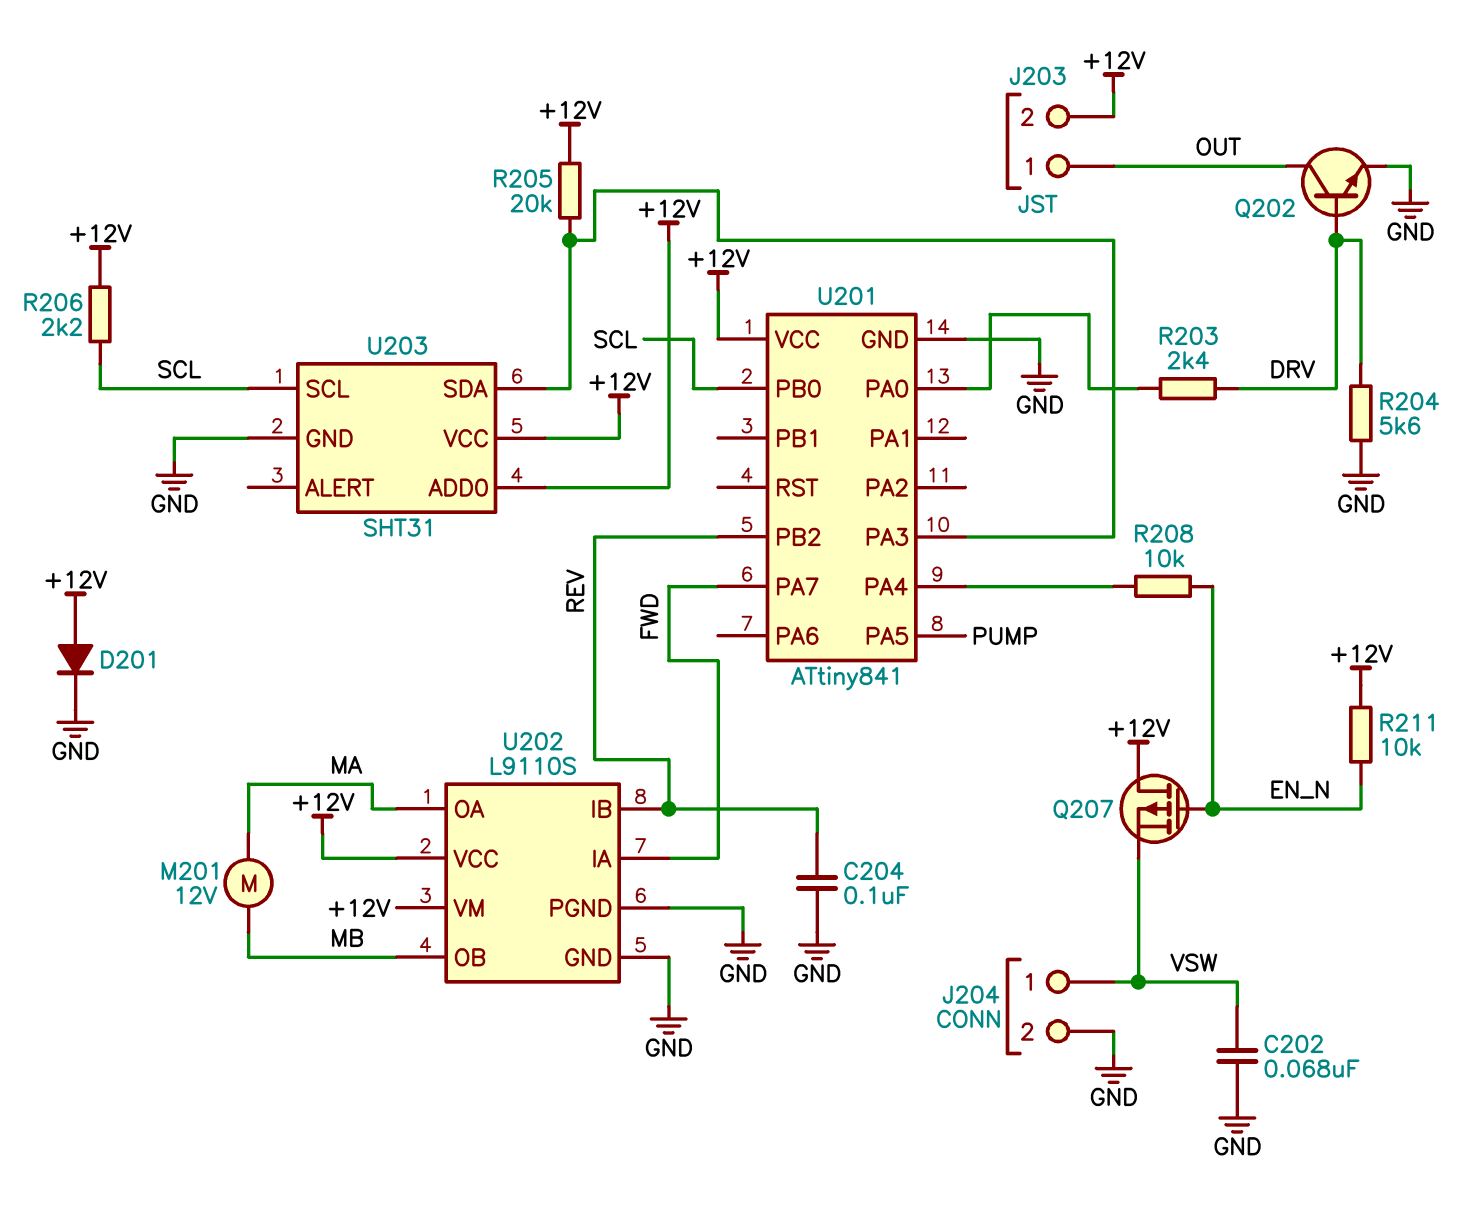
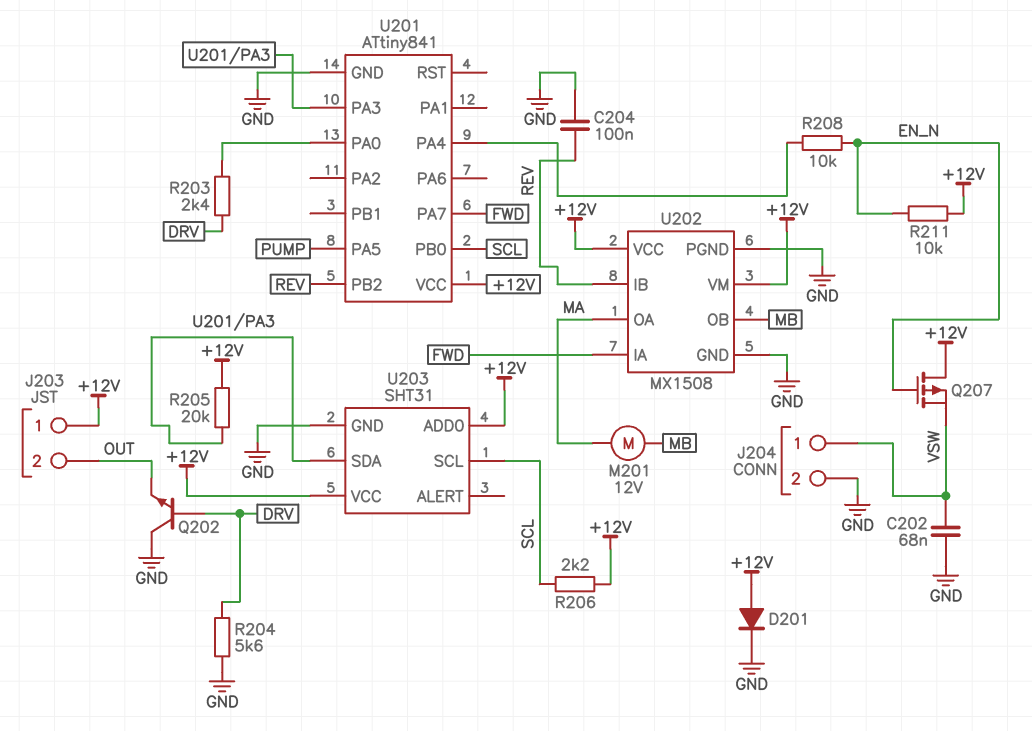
J203 pin 1: OUT -> +12V
J203 pin 2: +12V -> OUT
Q202: NPN (B DRV, C OUT, E GND) -> NPN (B DRV, C GND, E OUT)
U202: L9110S -> MX1508

